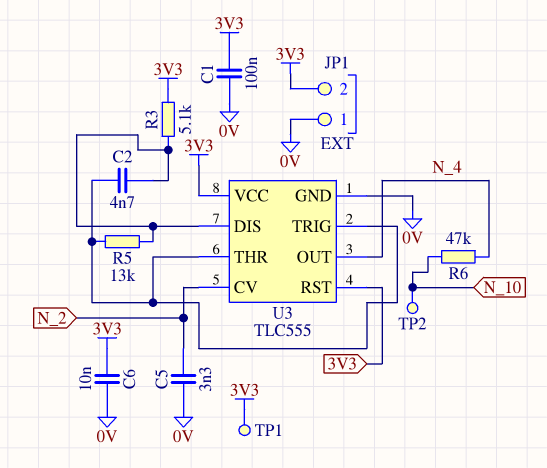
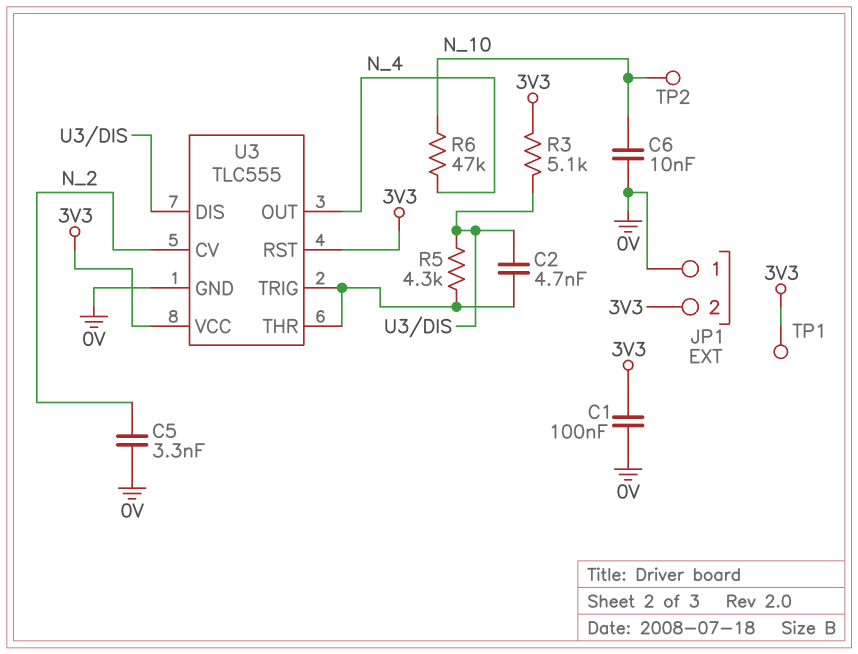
C6: 10nF (0V, 3V3) -> 10nF (0V, N_10)
R5: 13k (U3/DIS, U3/THR) -> 4.3k (U3/DIS, U3/THR)

